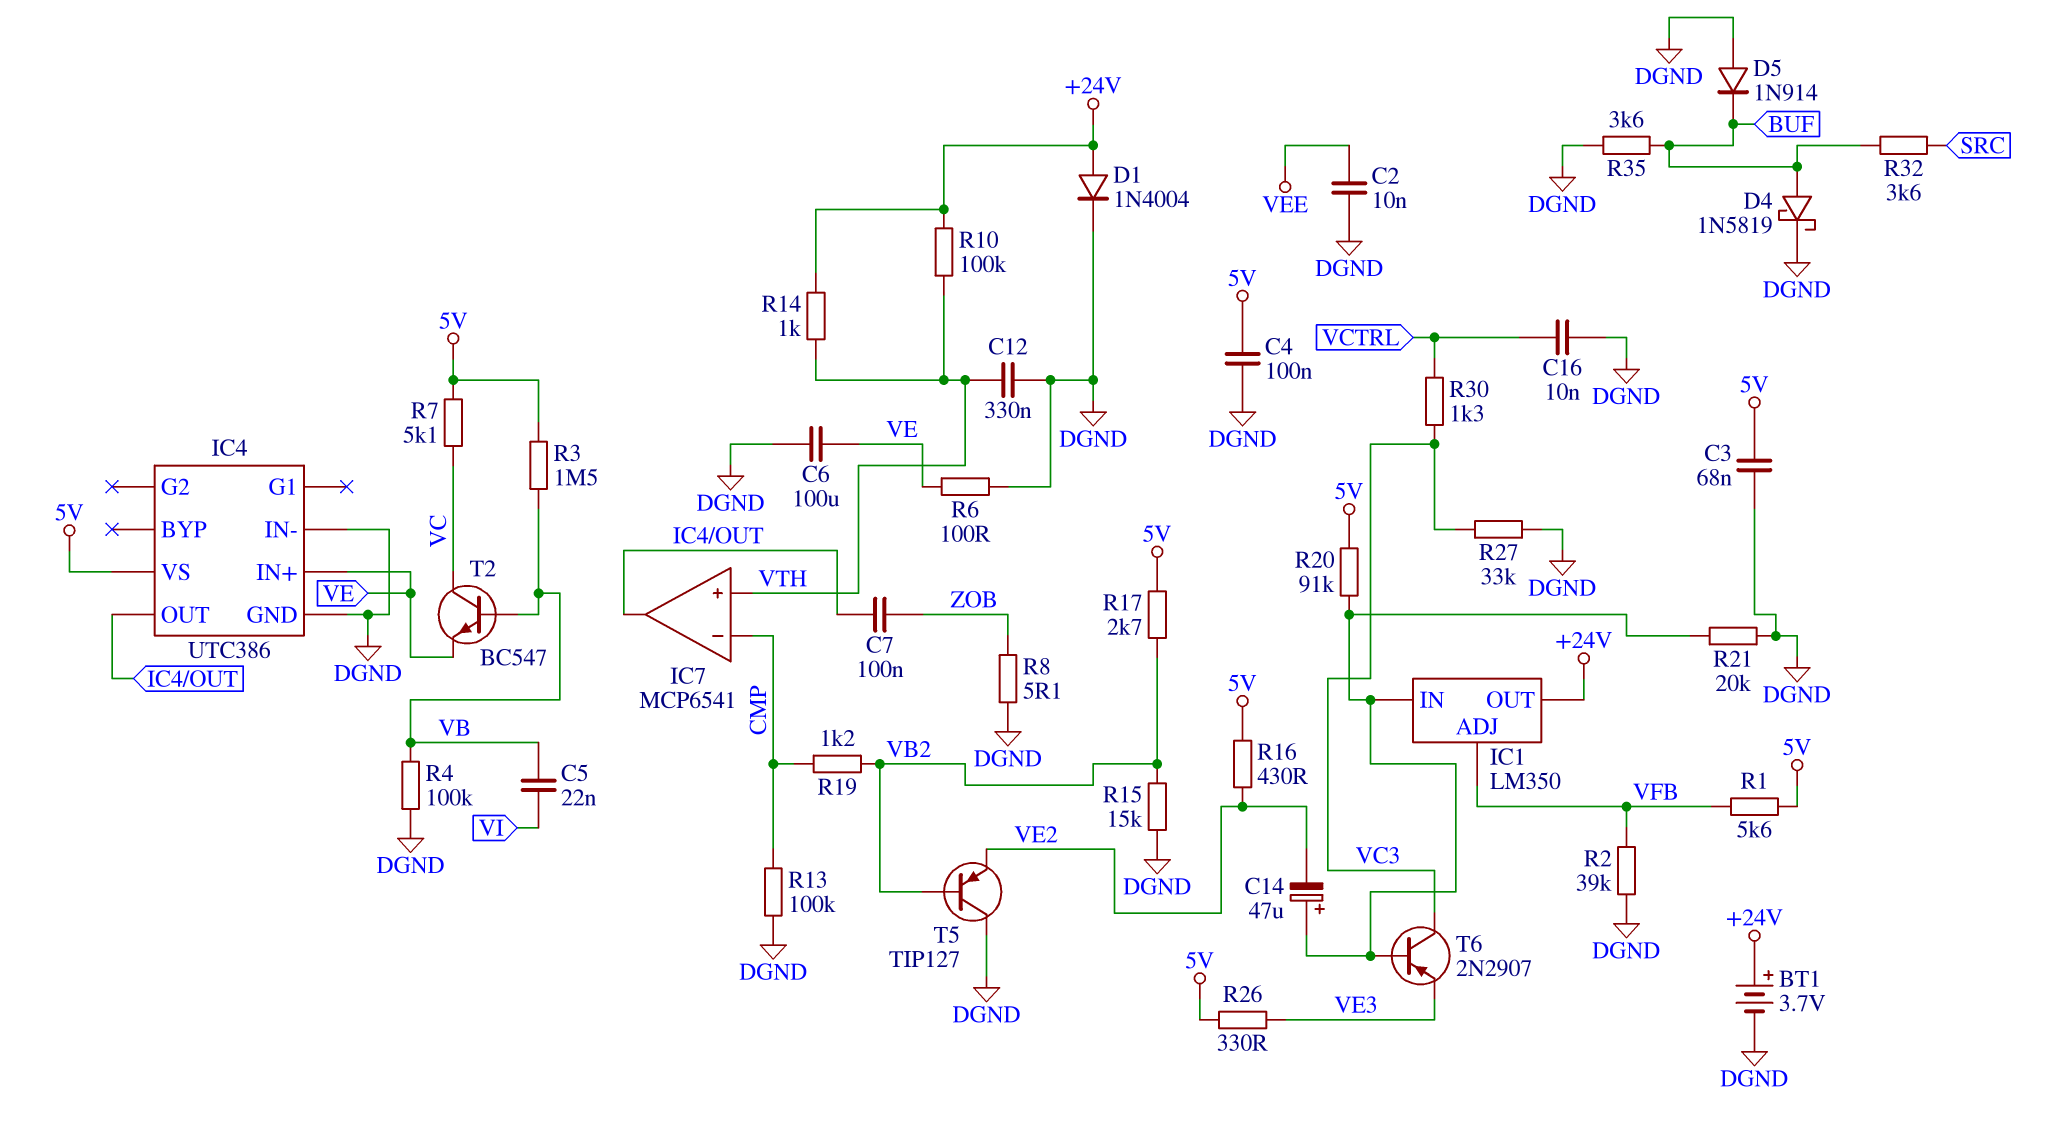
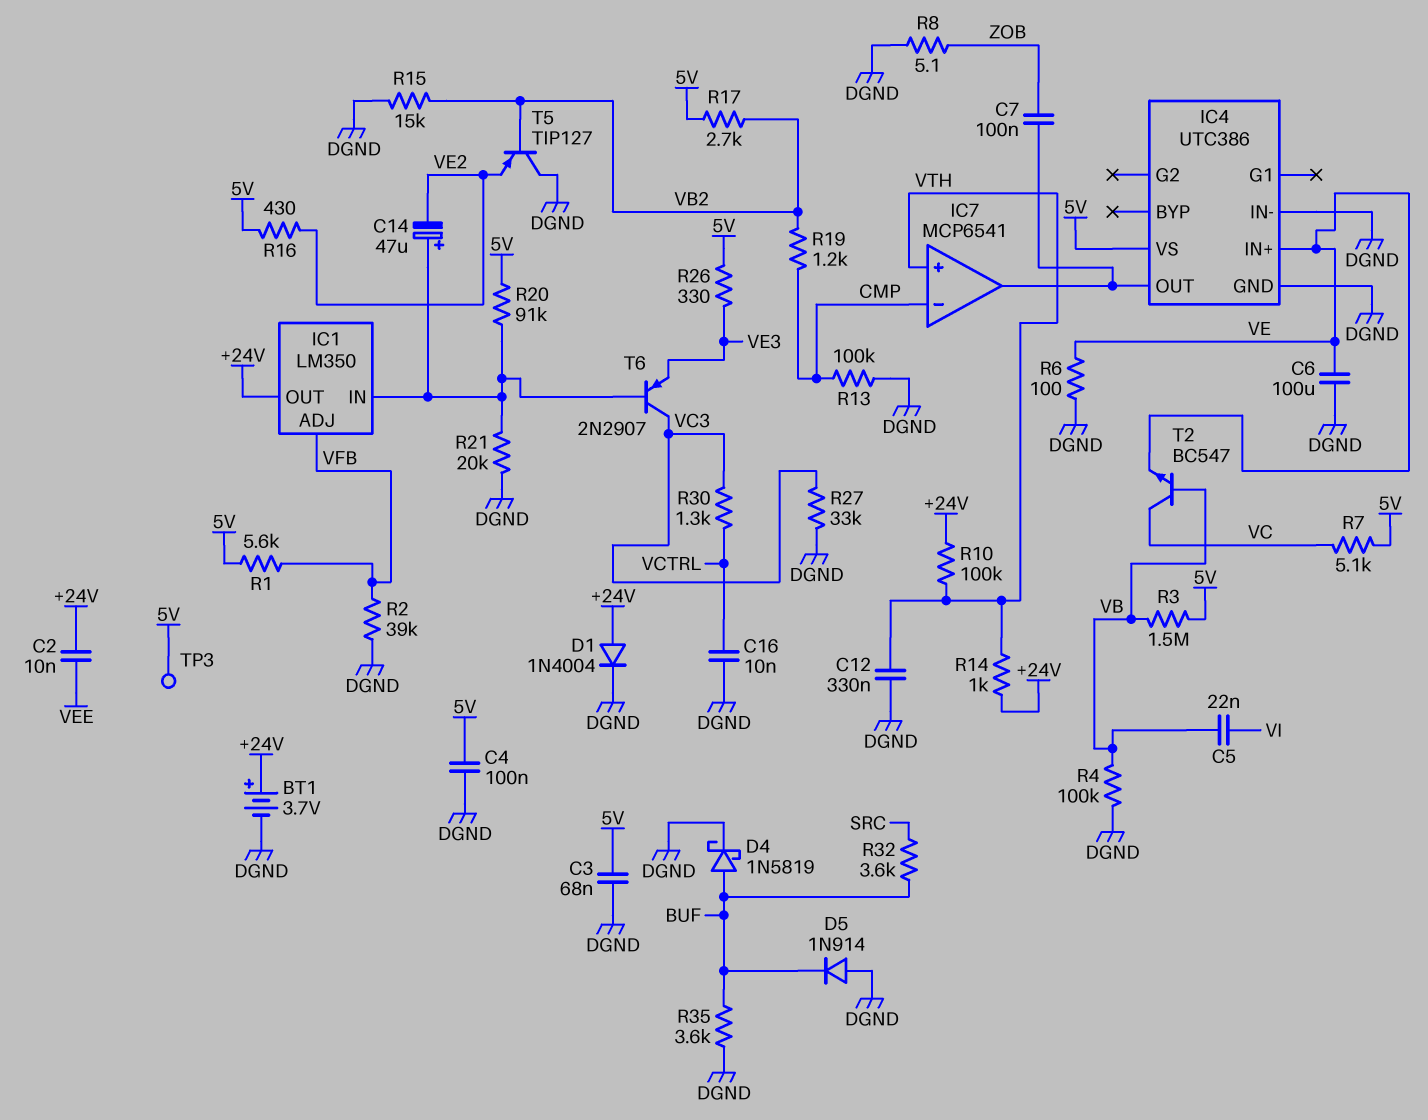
C2: 10nF (DGND, VEE) -> 10nF (+24V, VEE)
TP3: none -> test point (5V)

